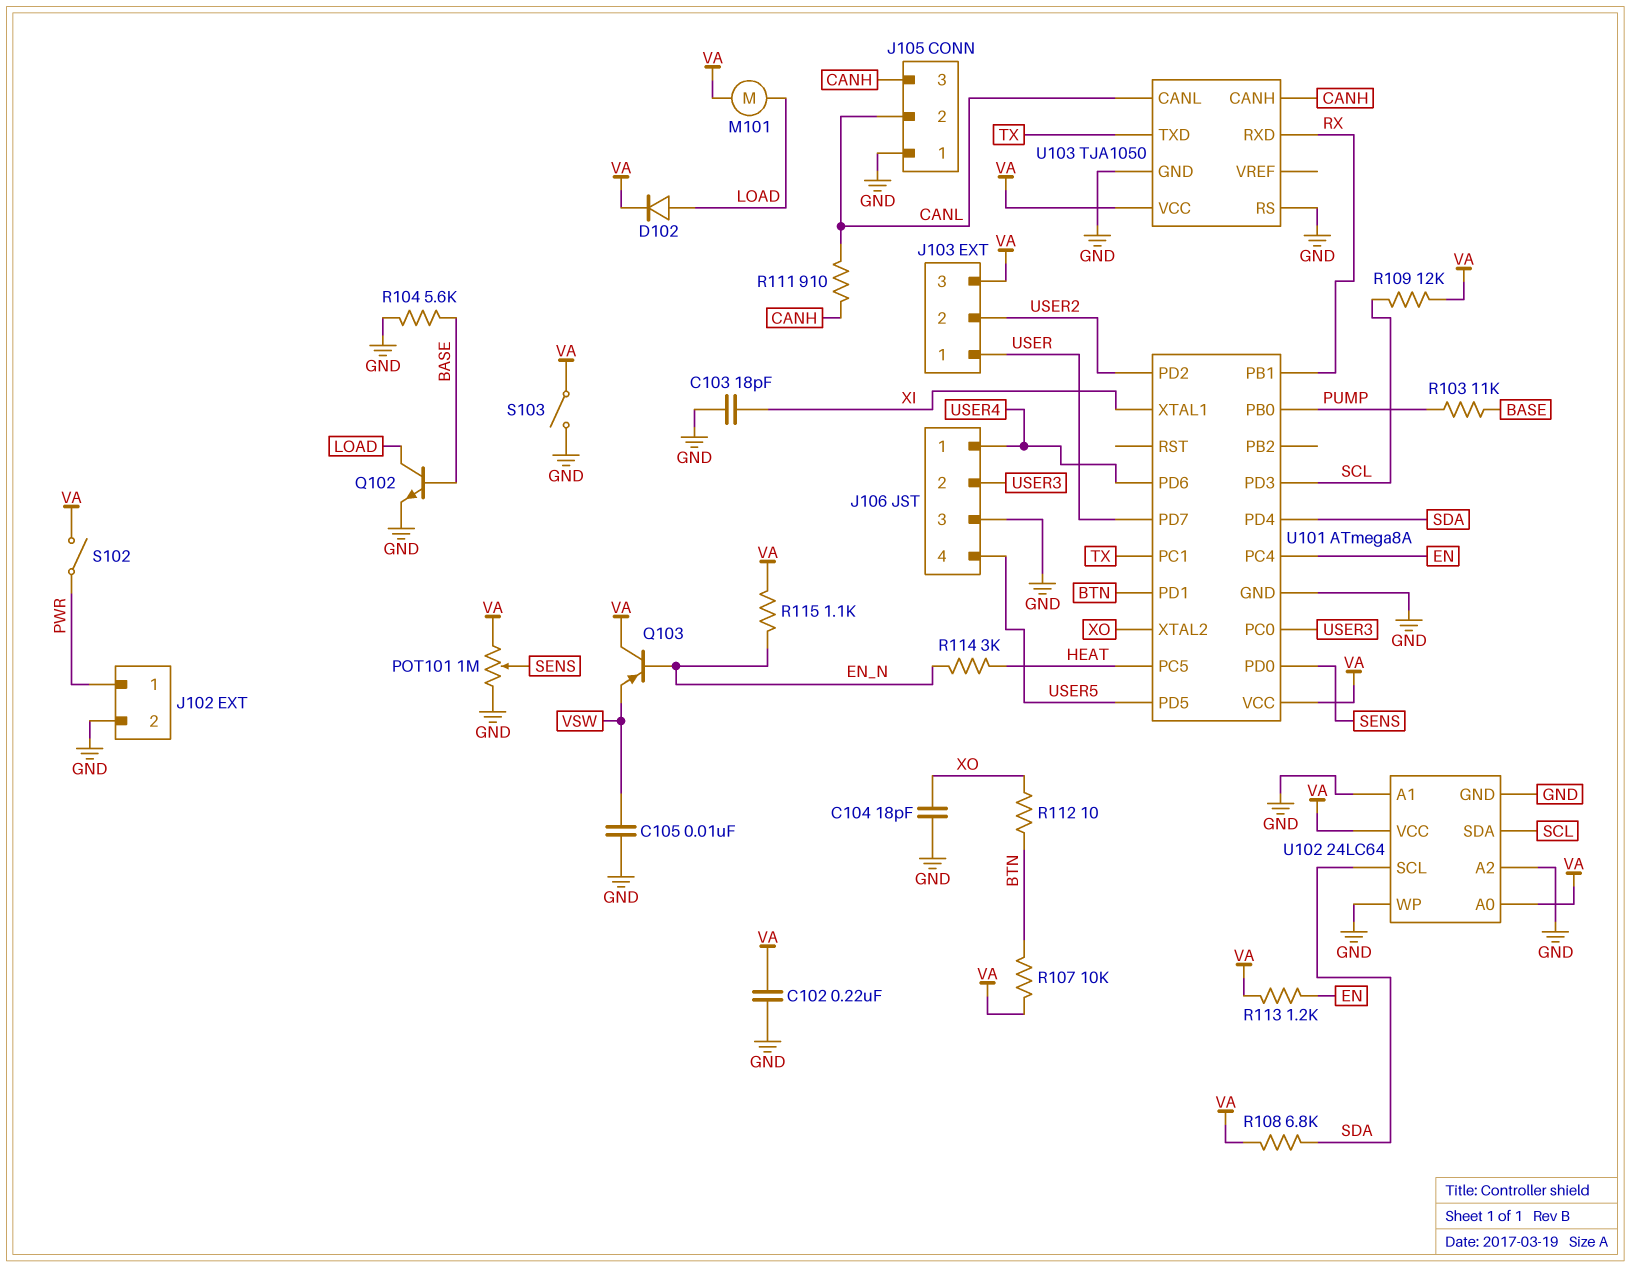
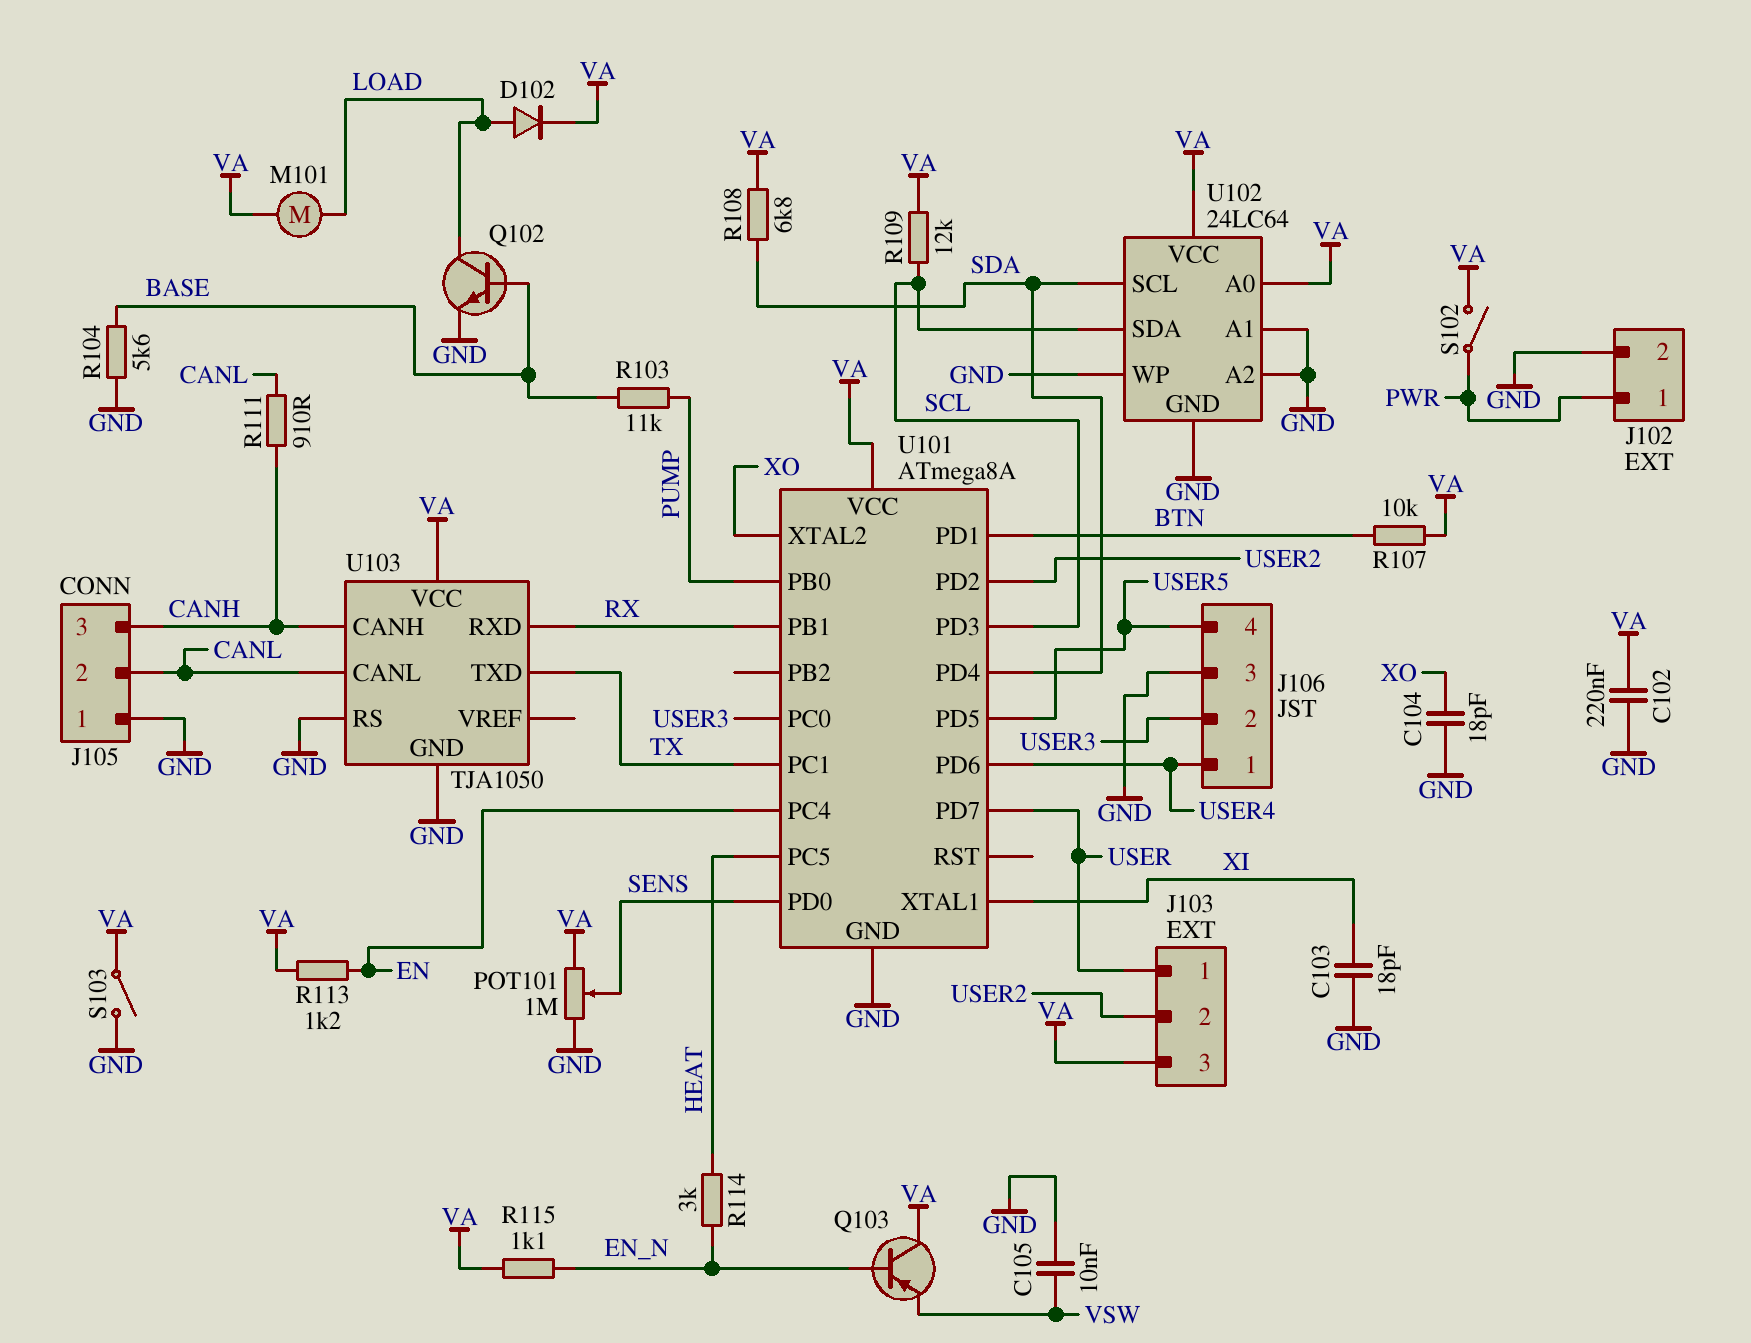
R112: 10 (BTN, XO) -> none

